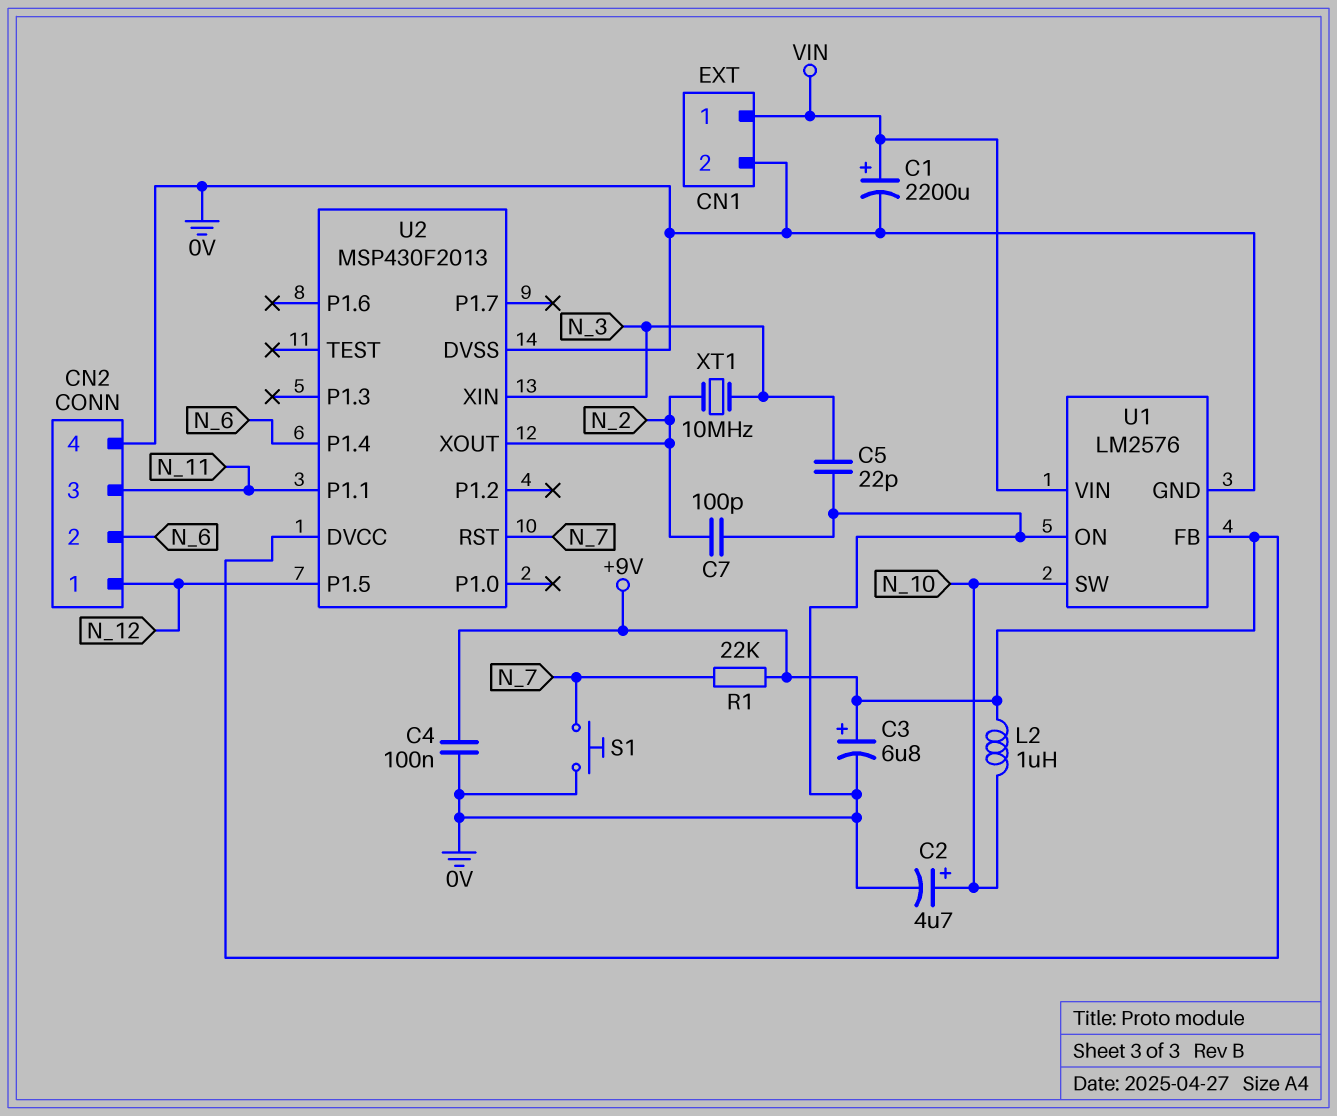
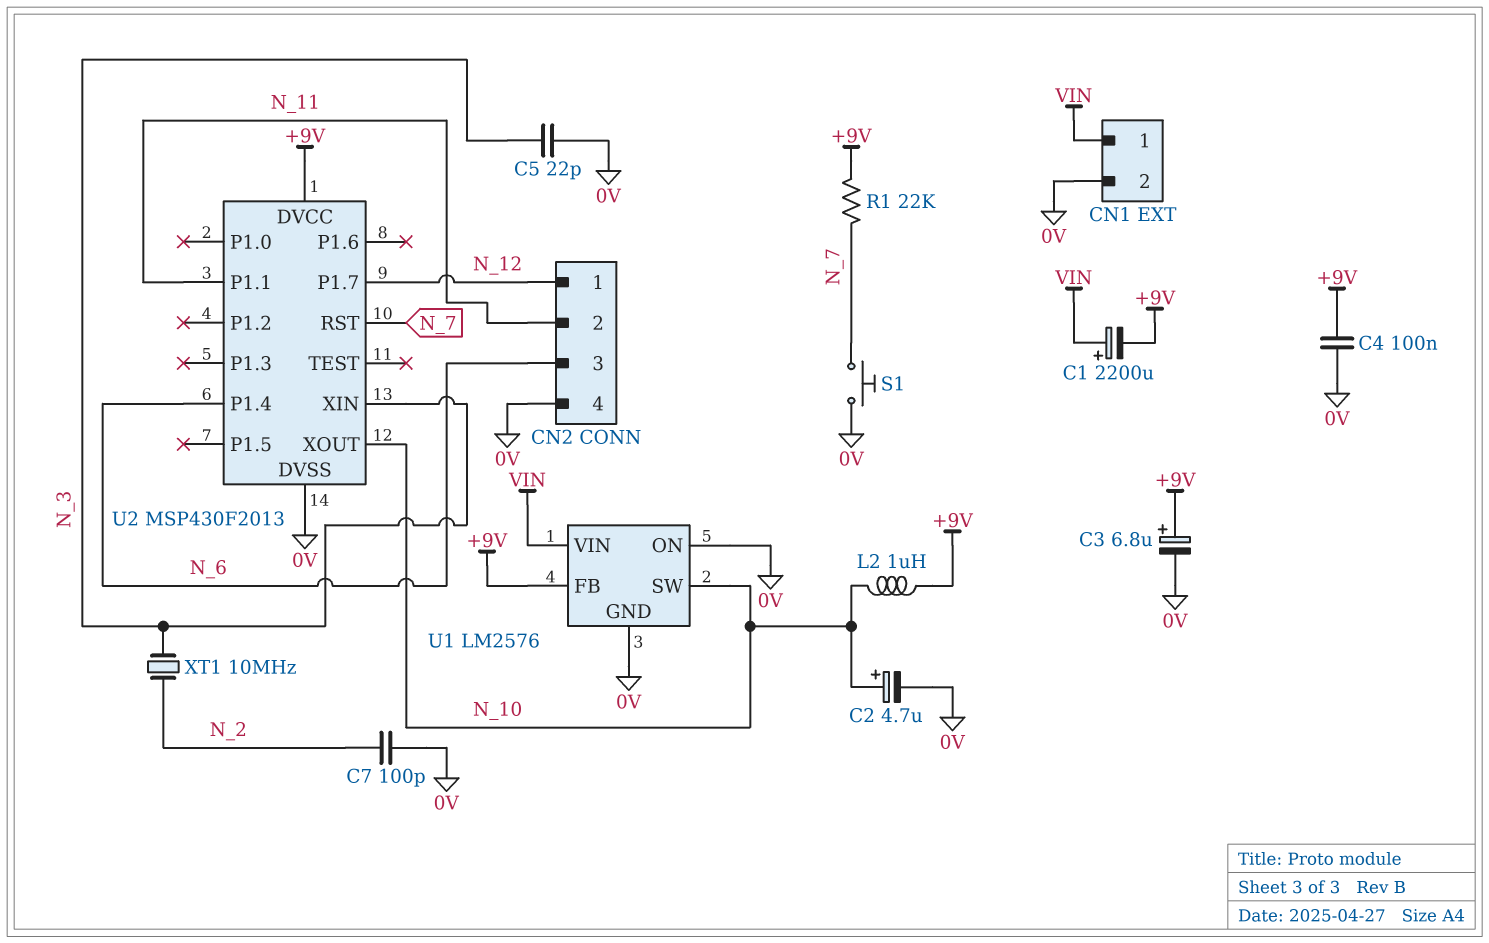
C1: 2200uF (plus VIN, minus 0V) -> 2200uF (plus VIN, minus +9V)
CN2 pin 2: N_6 -> N_11
CN2 pin 3: N_11 -> N_6
U2 pin P1.5: N_12 -> none
U2 pin P1.7: none -> N_12
U2 pin XOUT: N_2 -> N_10

